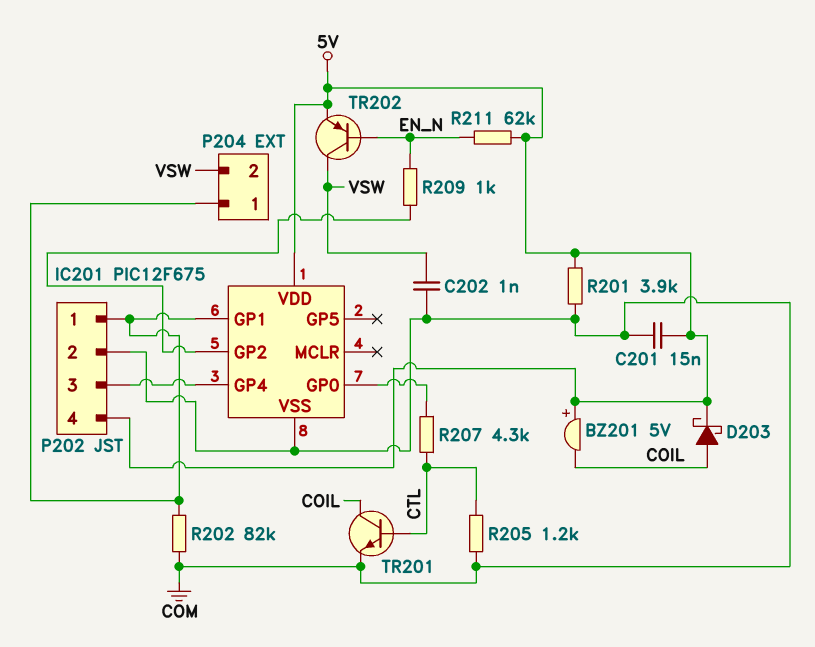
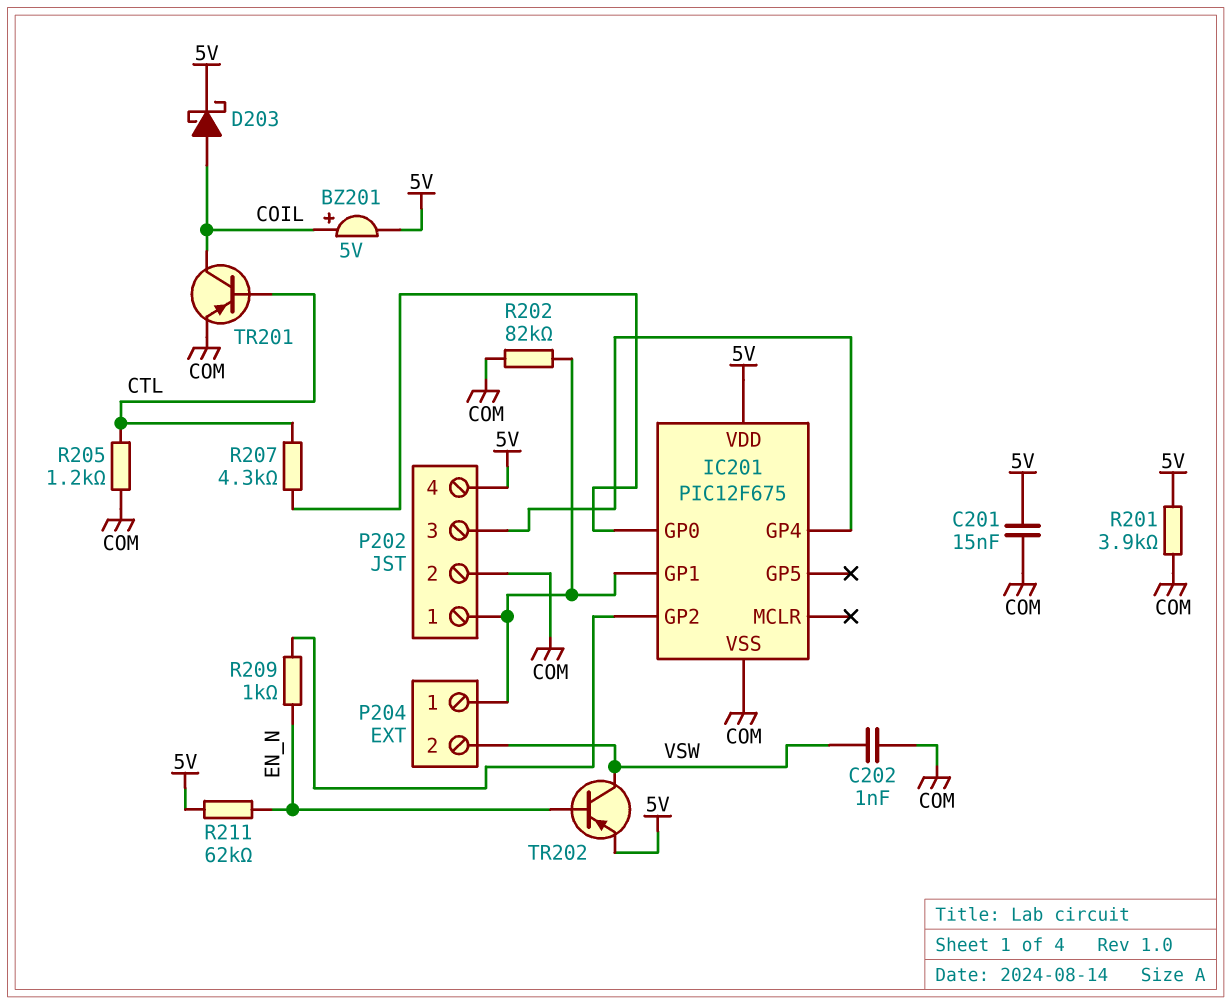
BZ201: buzzer 5V (plus 5V, minus COIL) -> buzzer 5V (plus COIL, minus 5V)
TR201: NPN (B CTL, C COIL, E COM) -> PNP (B CTL, C COIL, E COM)

